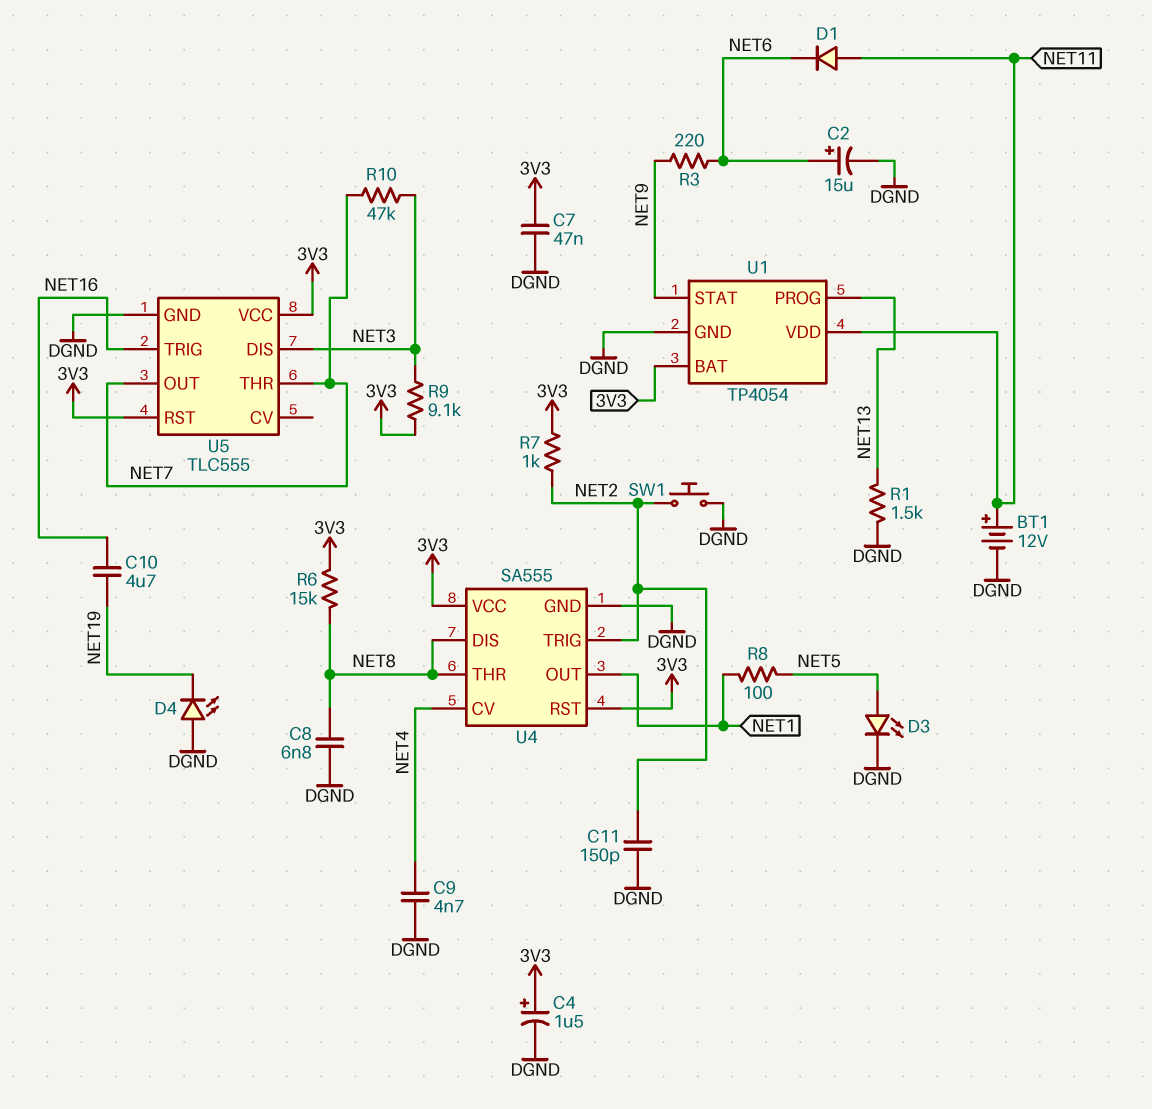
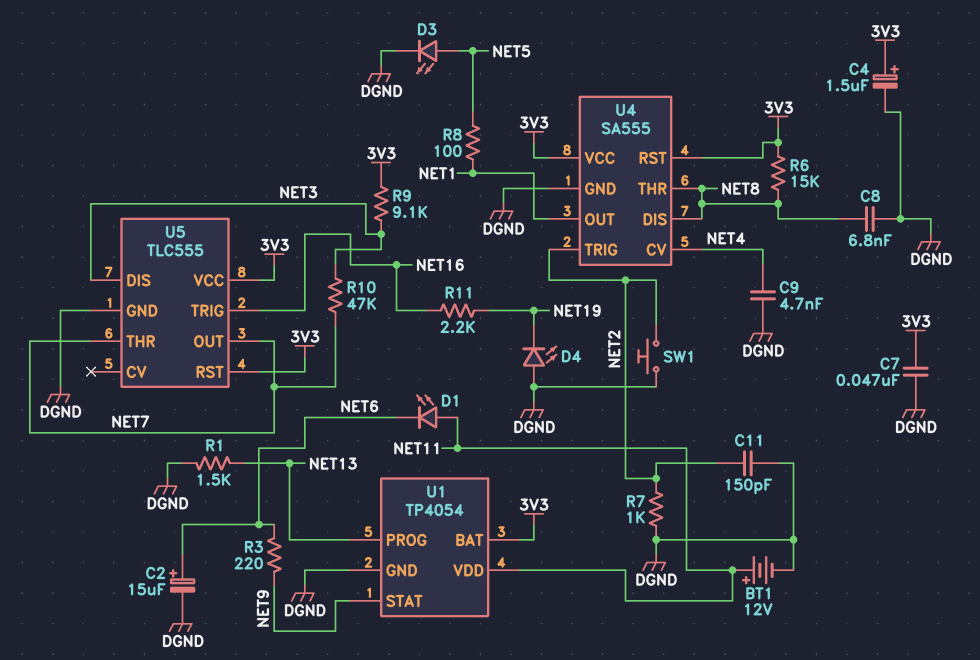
C10: 4.7uF (NET16, NET19) -> none
D1: diode (A NET11, K NET6) -> LED (A NET11, K NET6)
R7: 1k (3V3, NET2) -> 1k (DGND, NET2)
R11: none -> 2.2k (NET16, NET19)

